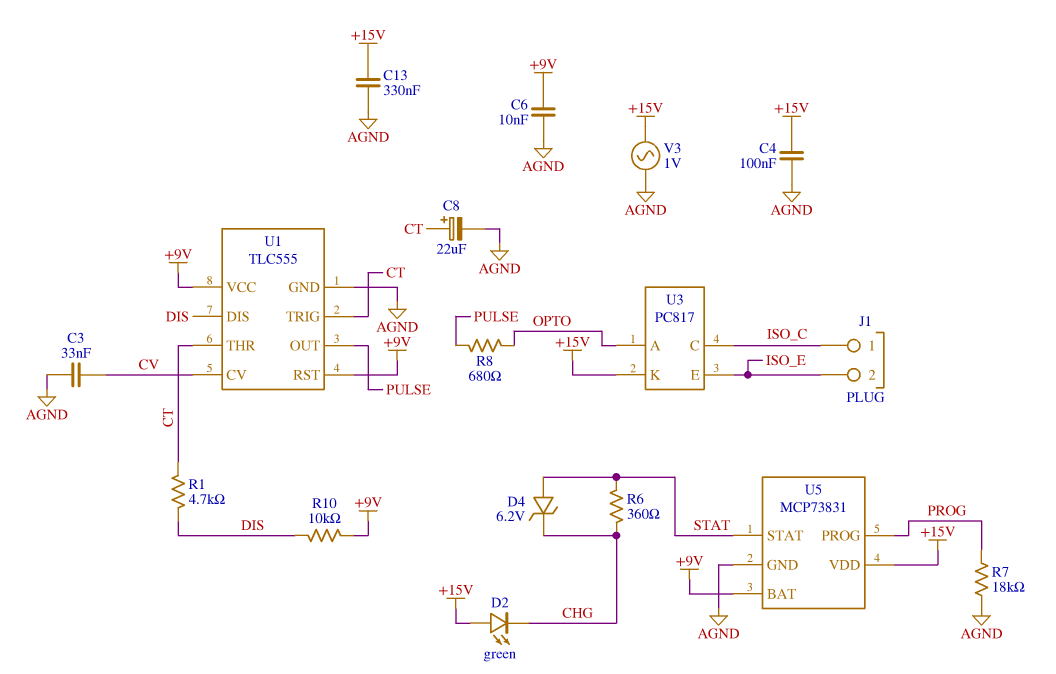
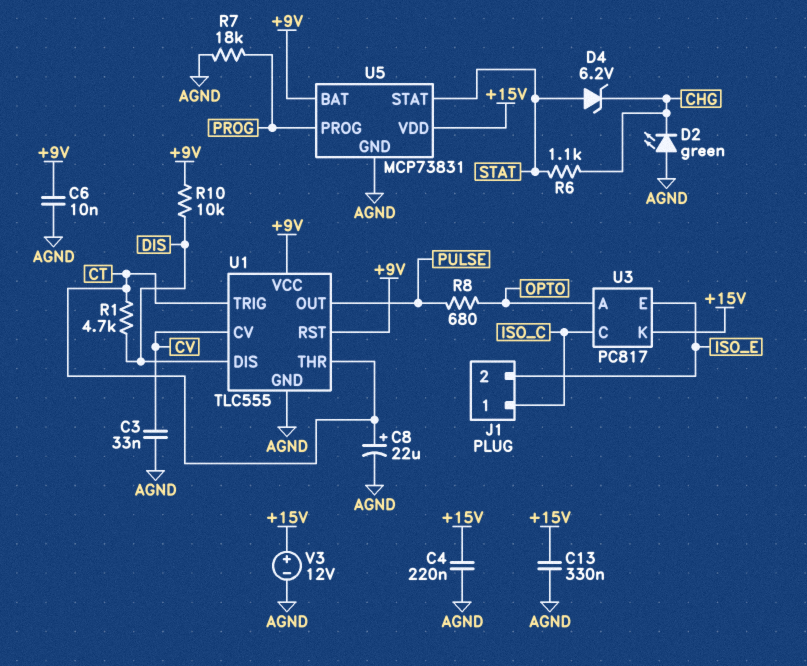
C4: 100nF (+15V, AGND) -> 220nF (+15V, AGND)
D2: LED green (A +15V, K CHG) -> LED green (A AGND, K CHG)
R6: 360 (CHG, STAT) -> 1.1k (CHG, STAT)
V3: AC 1V (+15V, AGND) -> 12V (plus +15V, minus AGND)

